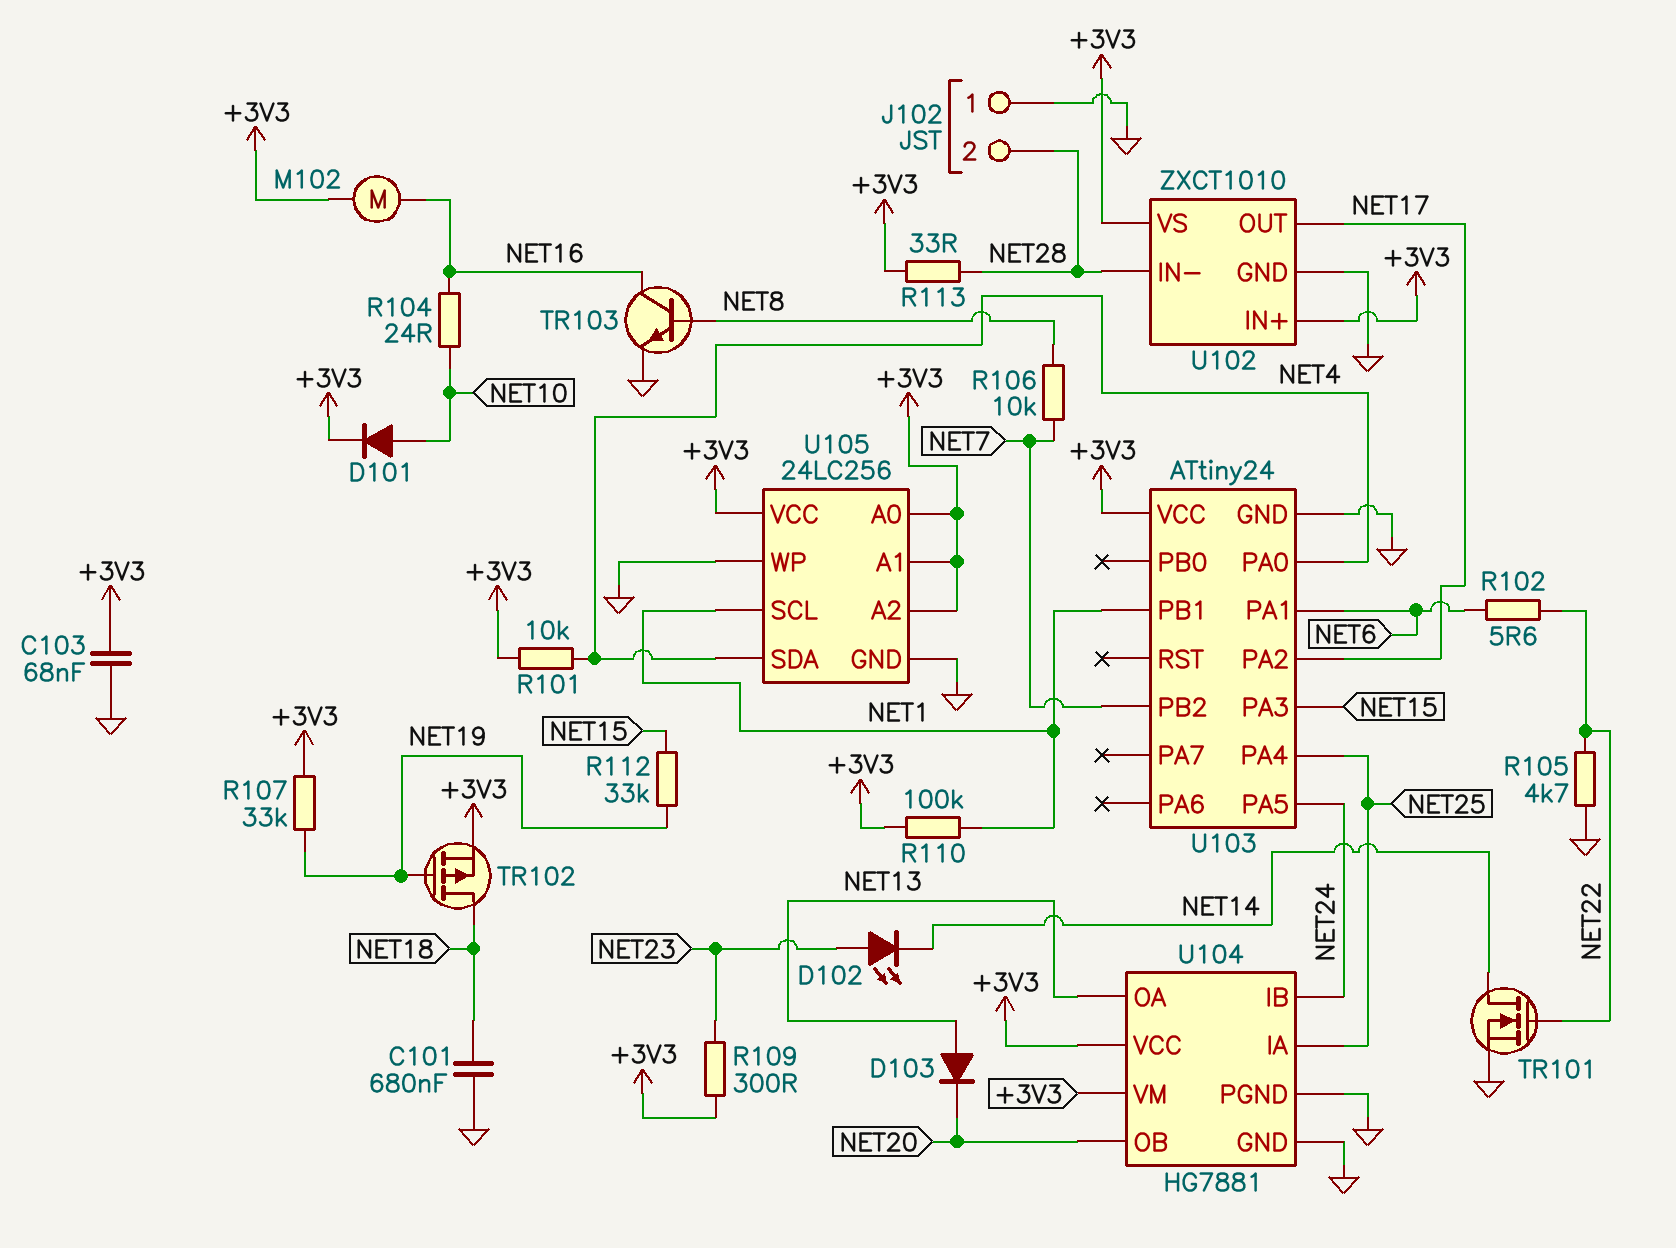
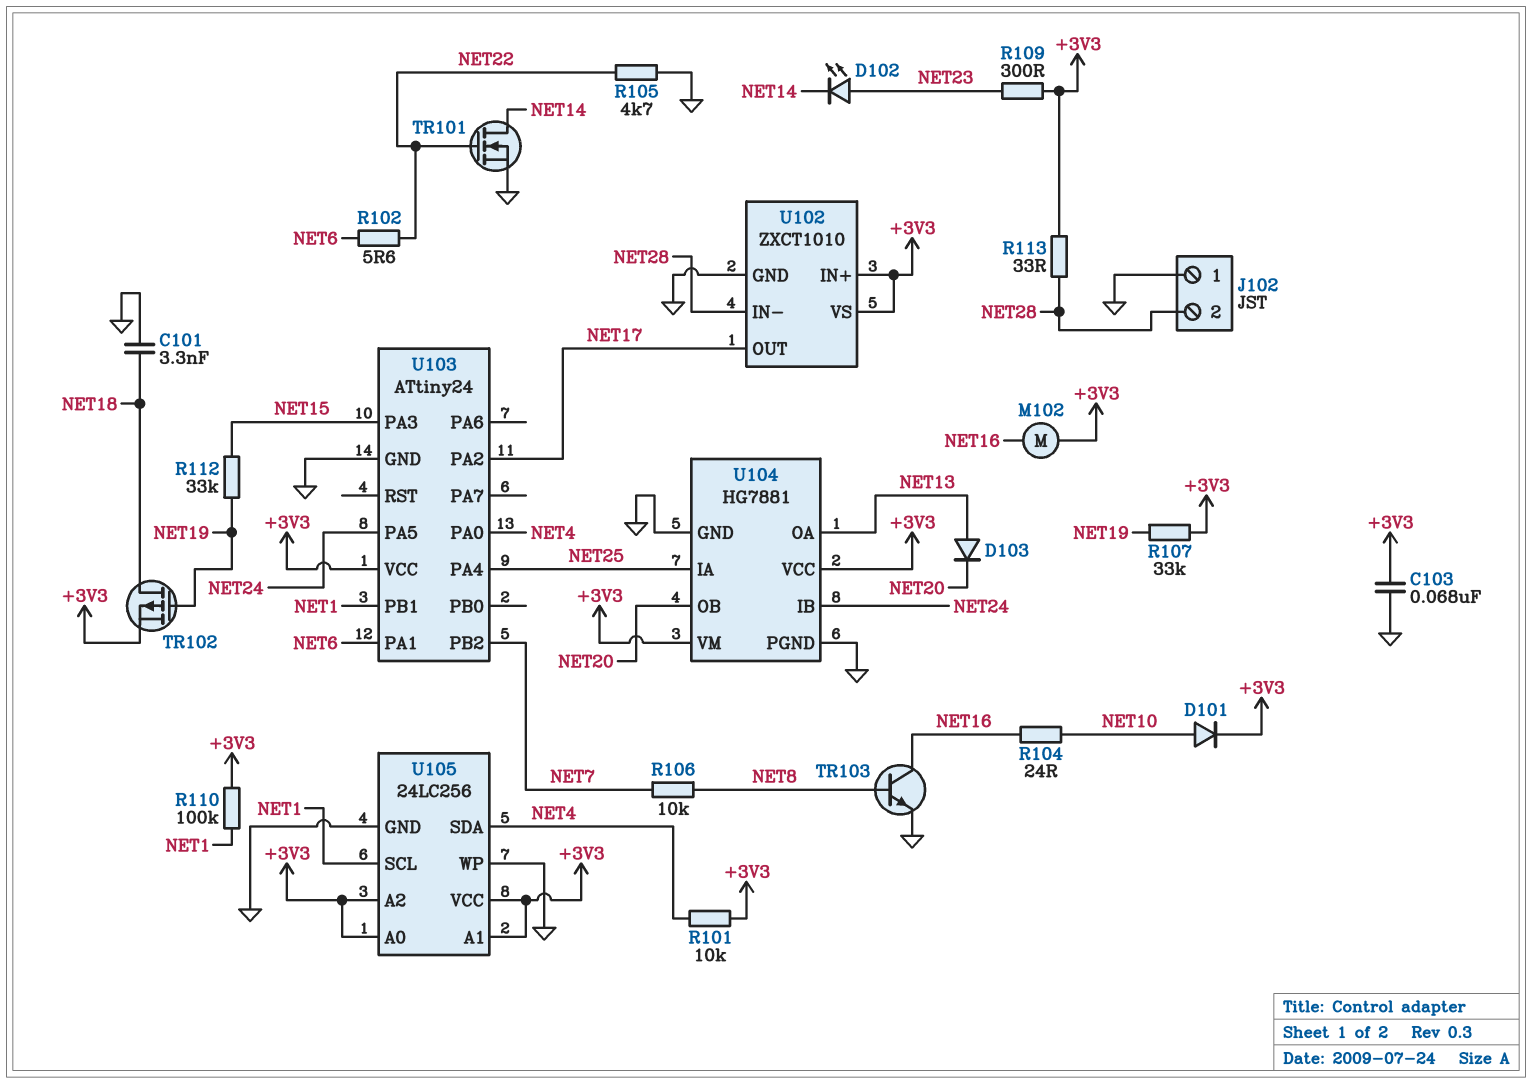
C101: 680nF (GND, NET18) -> 3.3nF (GND, NET18)

